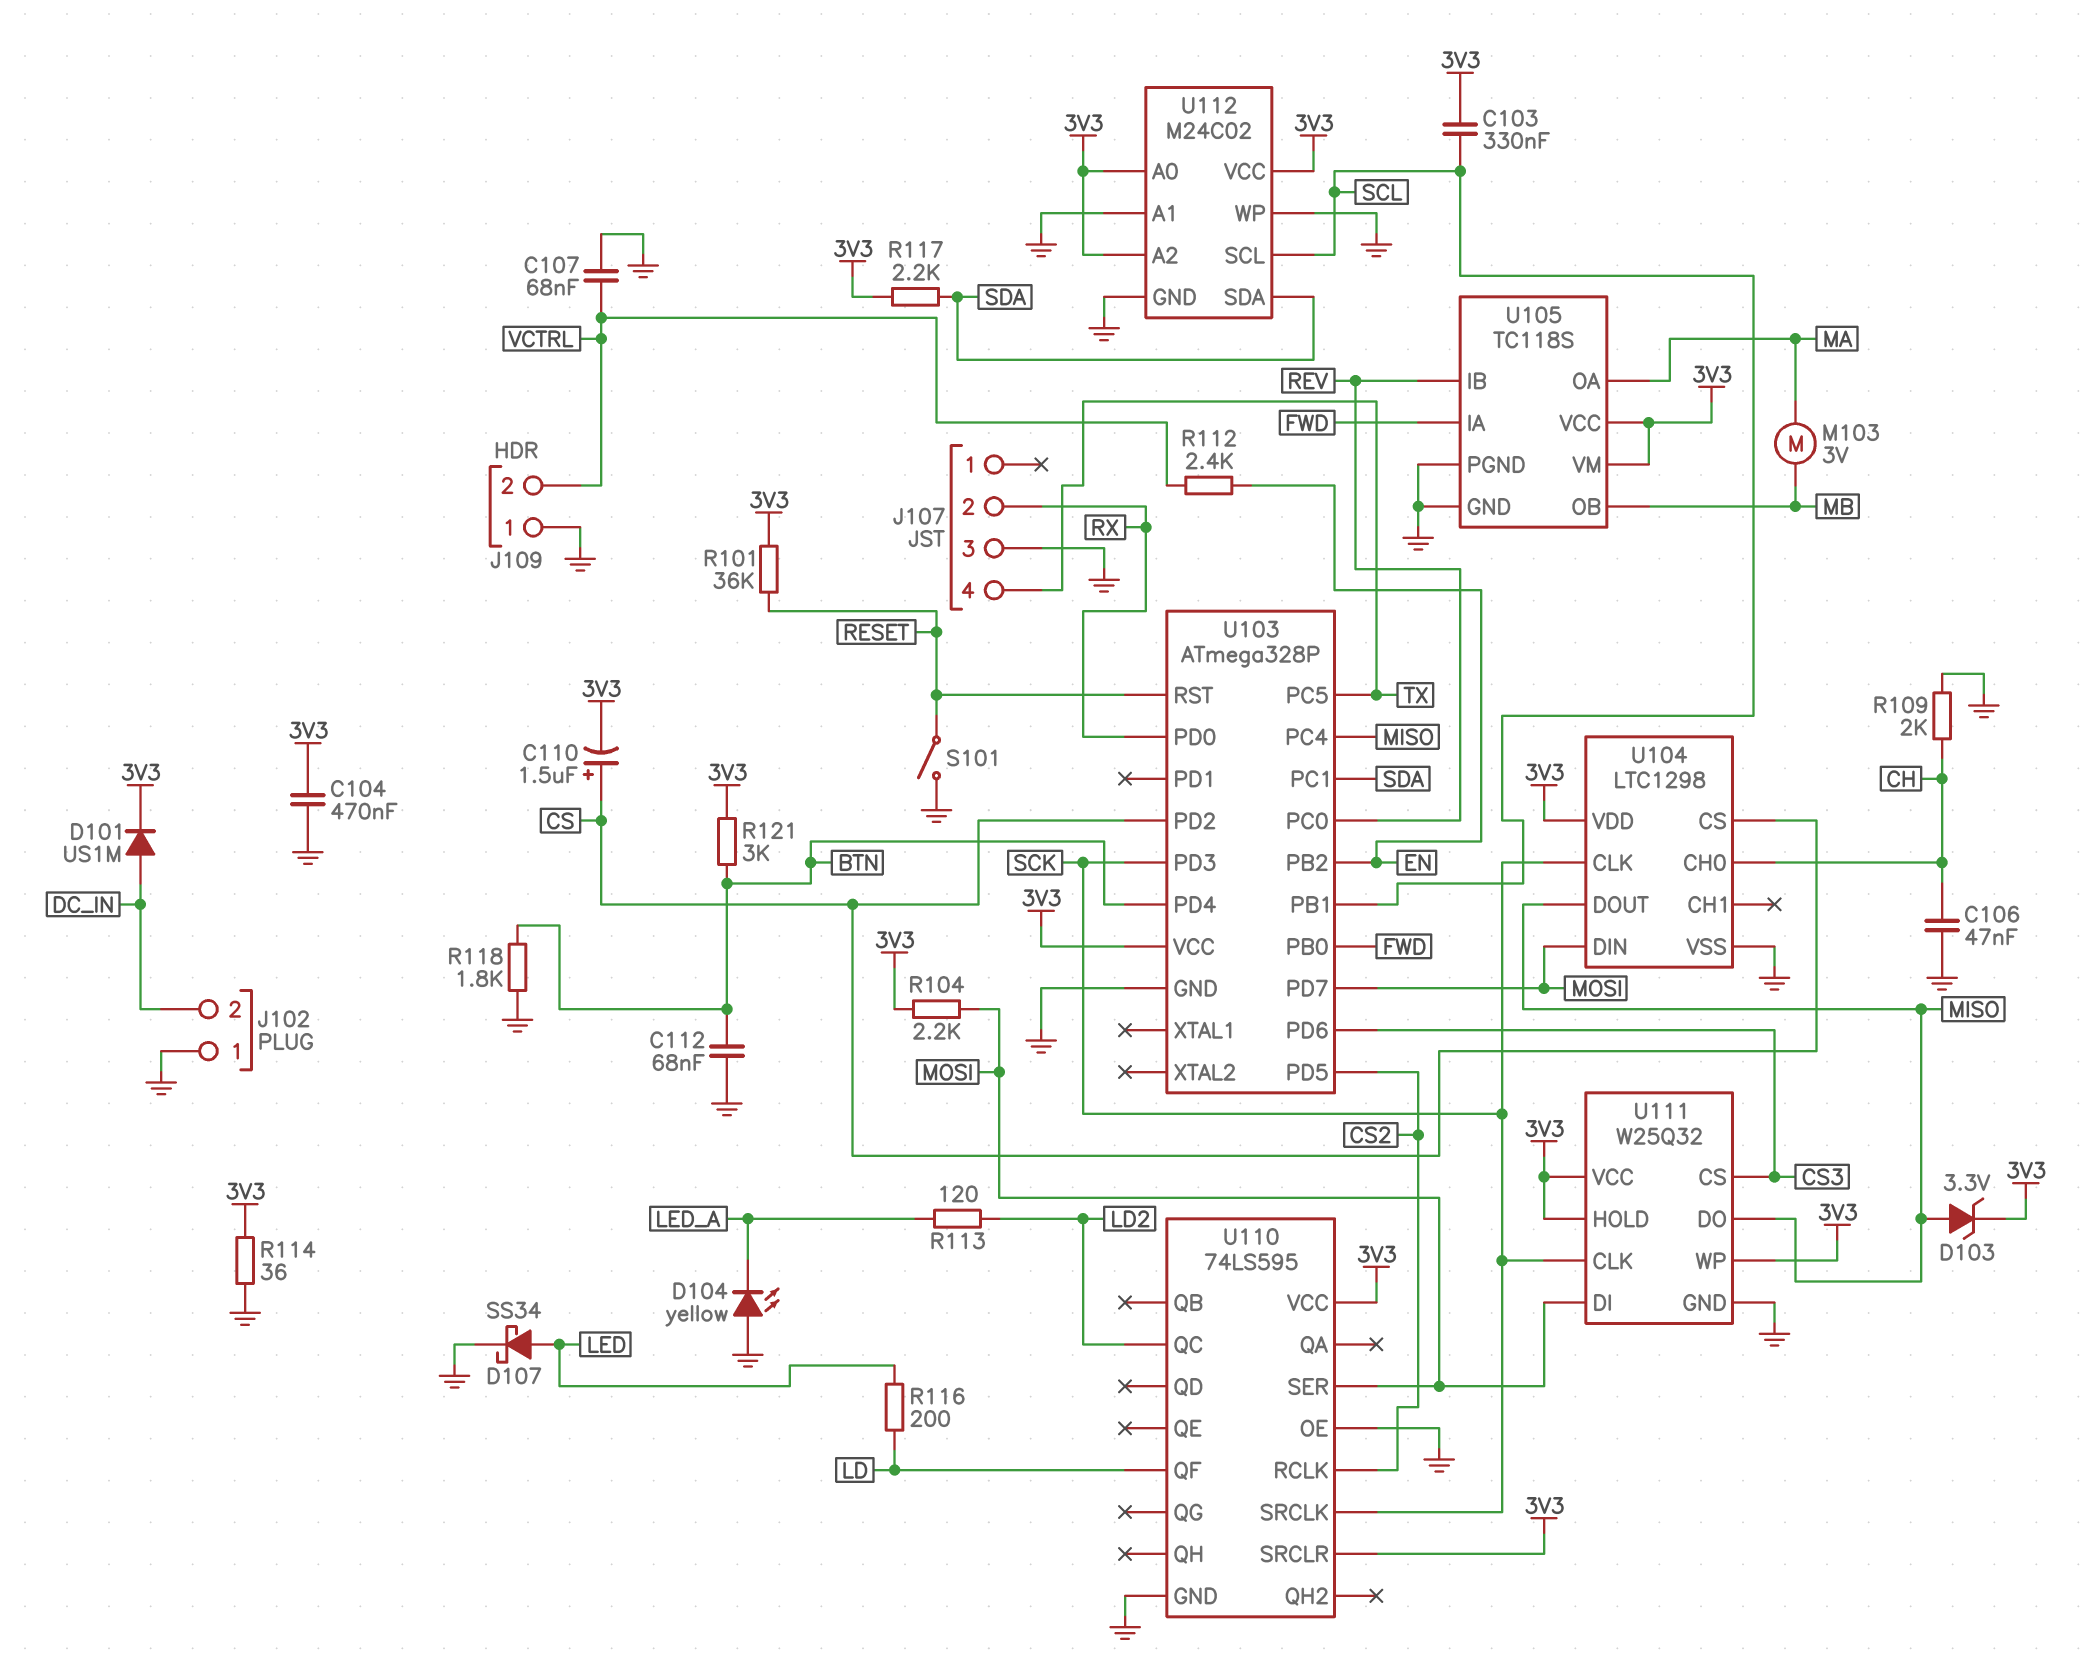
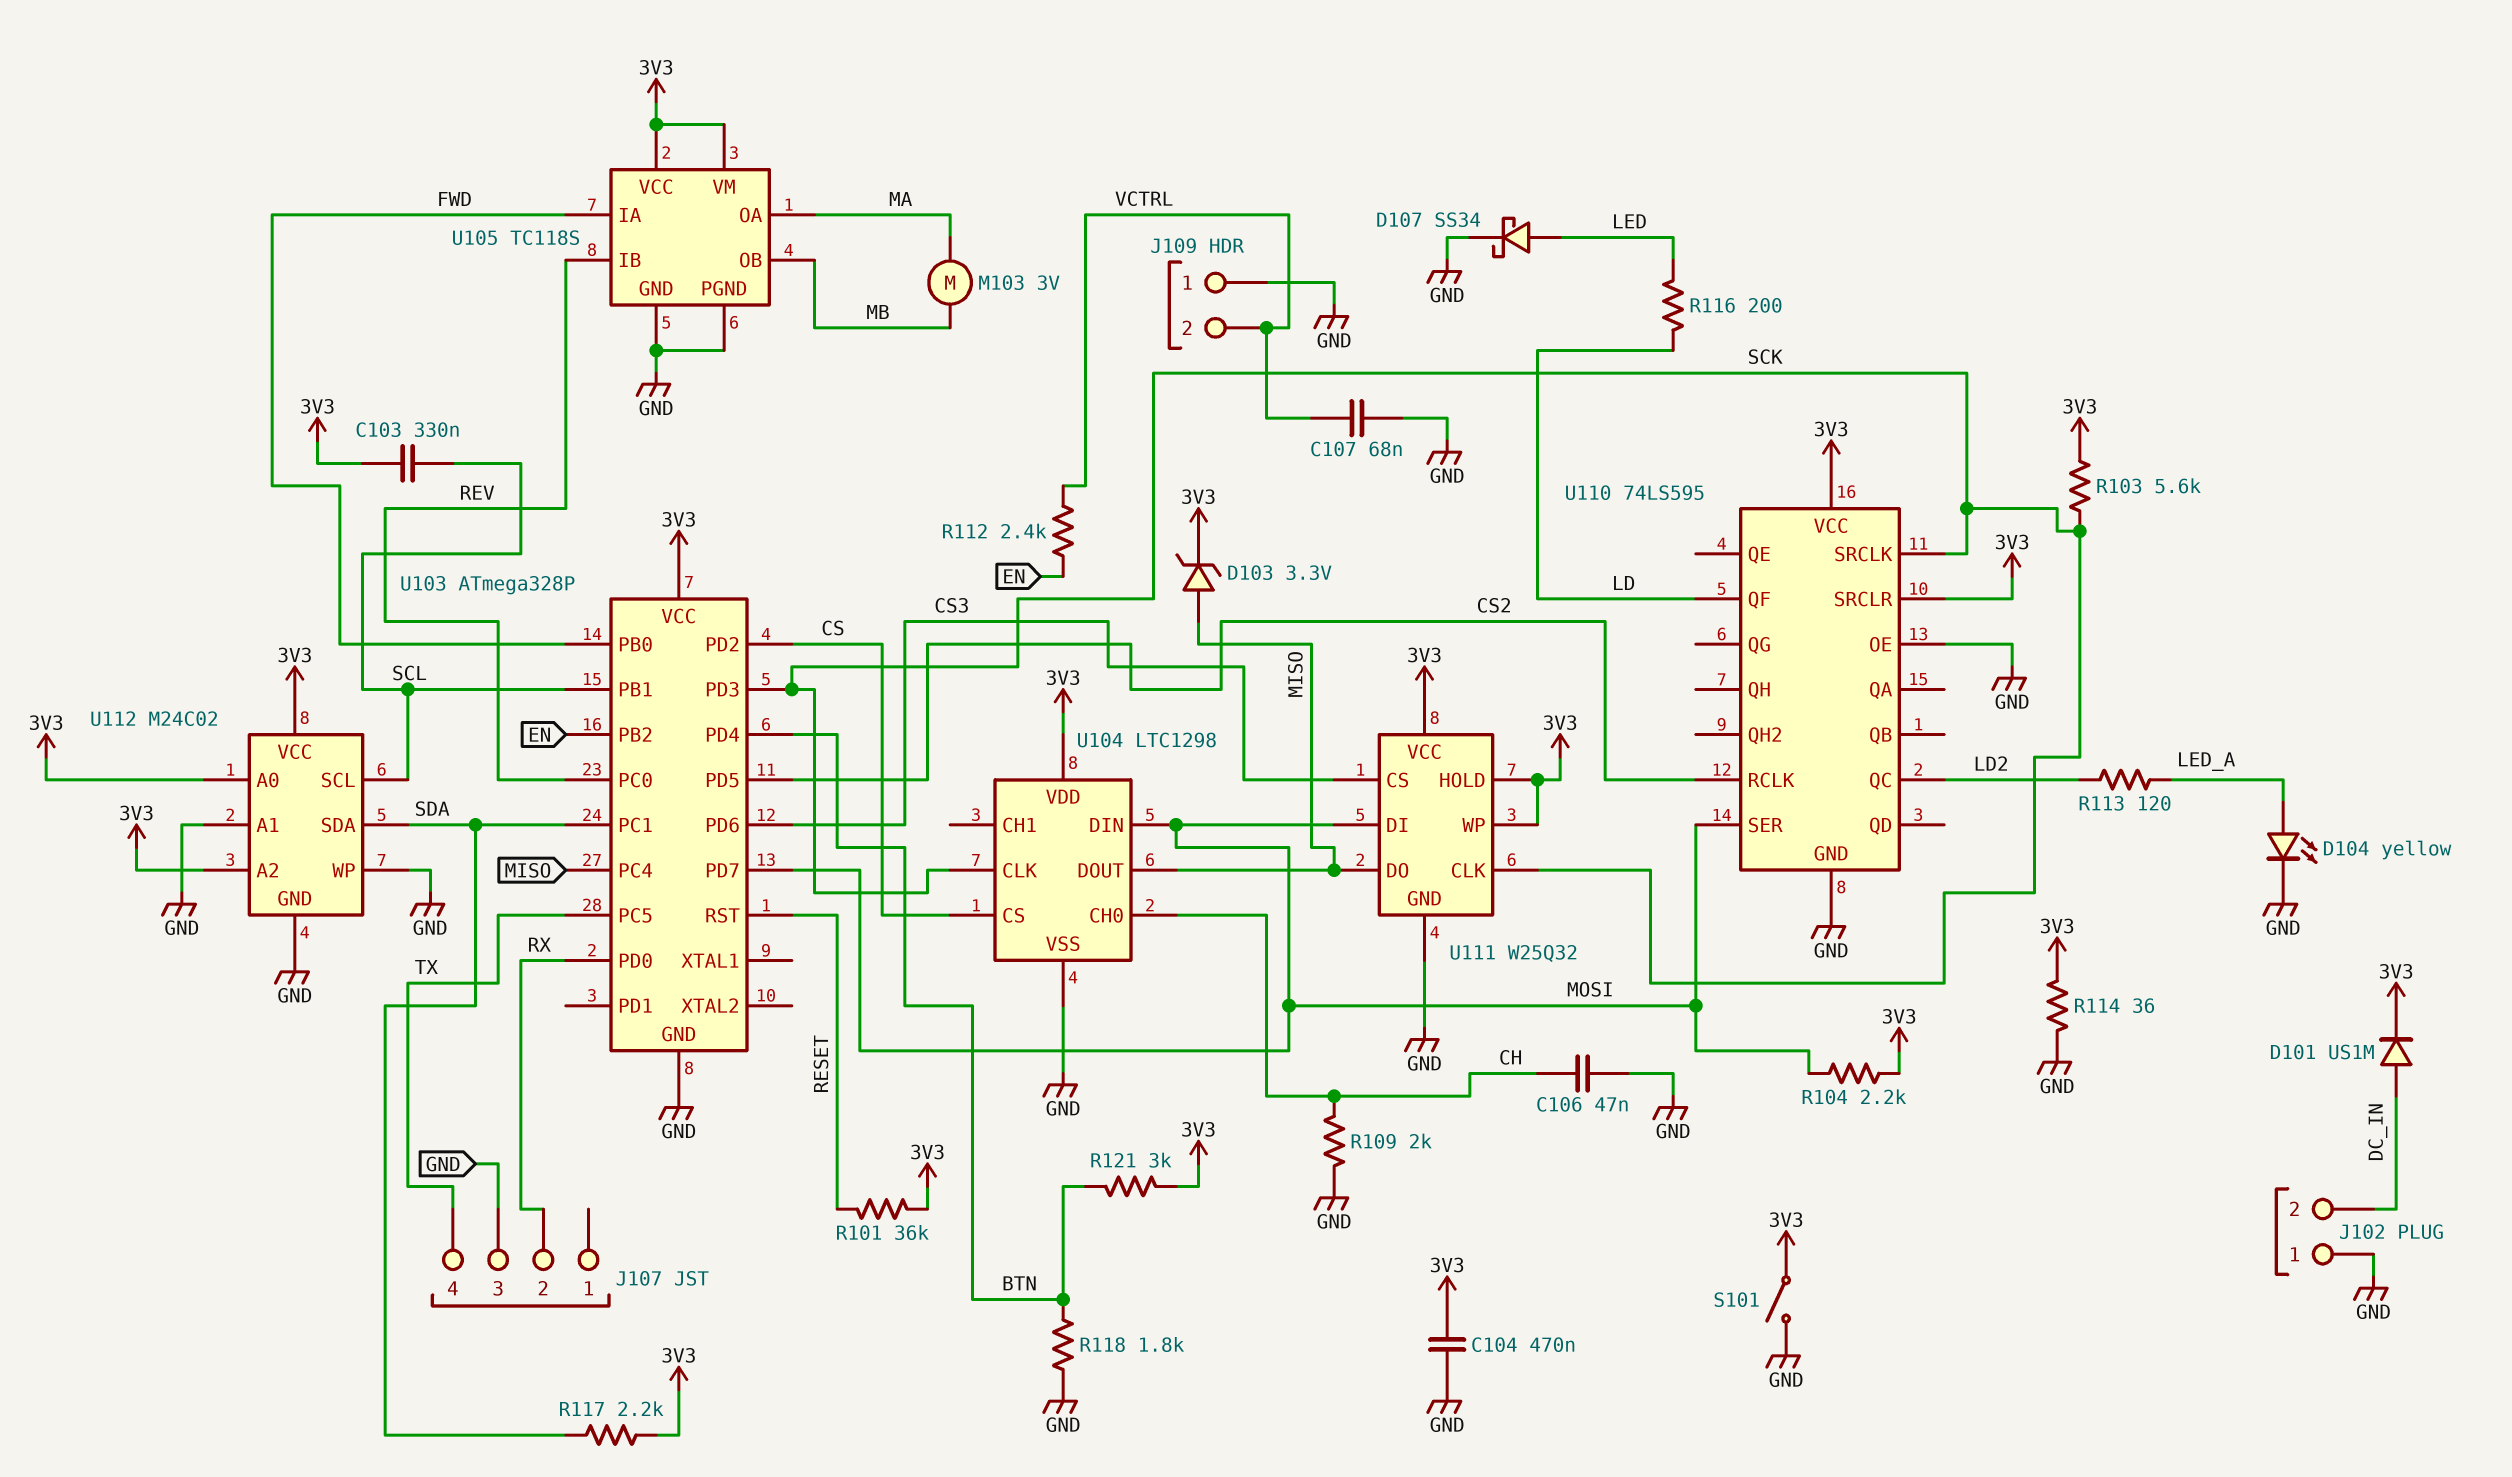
C110: 1.5uF (plus CS, minus 3V3) -> none
C112: 68nF (BTN, GND) -> none
D104: LED yellow (A GND, K LED_A) -> LED yellow (A LED_A, K GND)
R103: none -> 5.6k (3V3, SCK)
S101: switch (GND, RESET) -> switch (3V3, GND)

